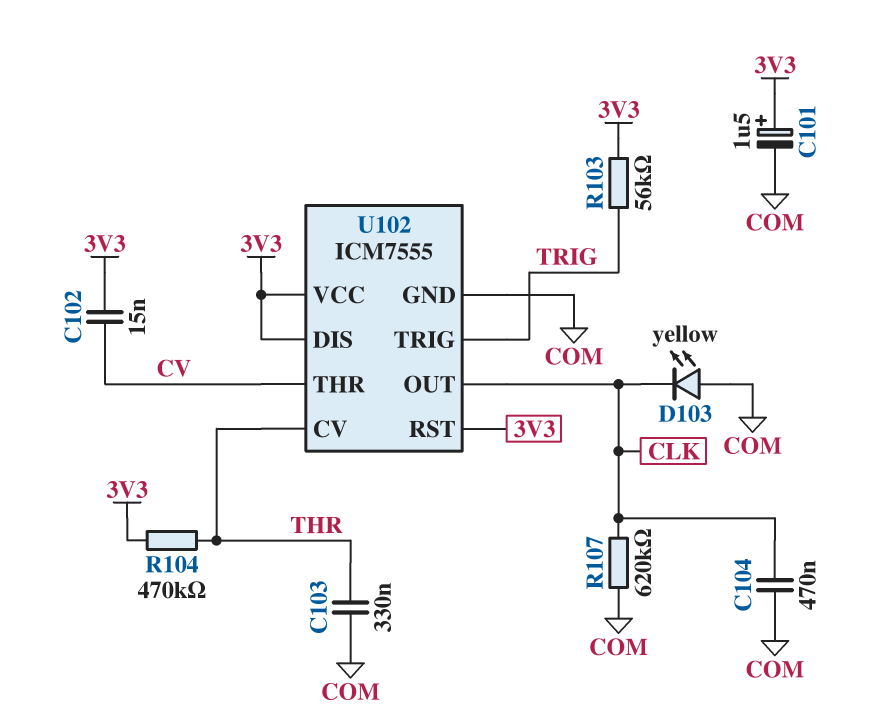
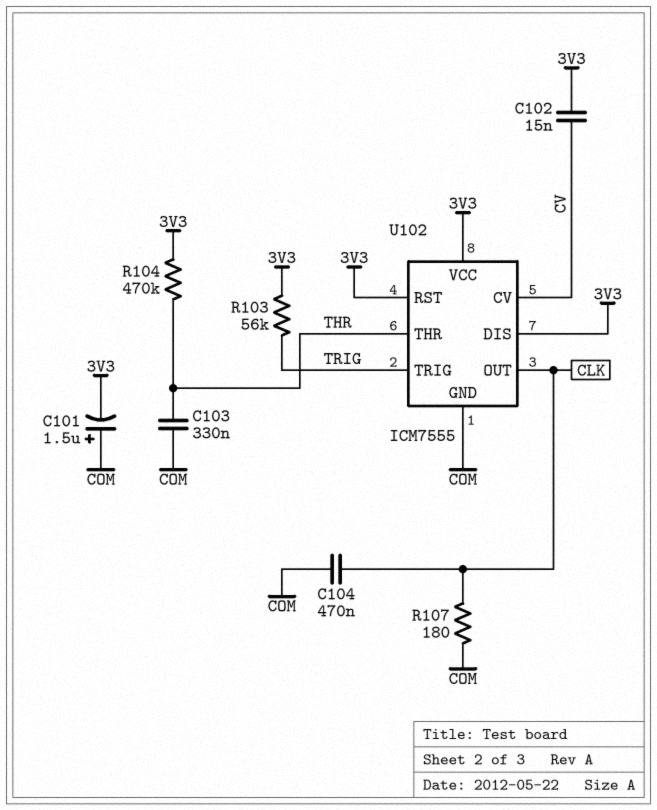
C101: 1.5uF (plus 3V3, minus COM) -> 1.5uF (plus COM, minus 3V3)
D103: LED yellow (A COM, K CLK) -> none
R107: 620k (CLK, COM) -> 180 (CLK, COM)
U102 pin CV: THR -> CV
U102 pin THR: CV -> THR

